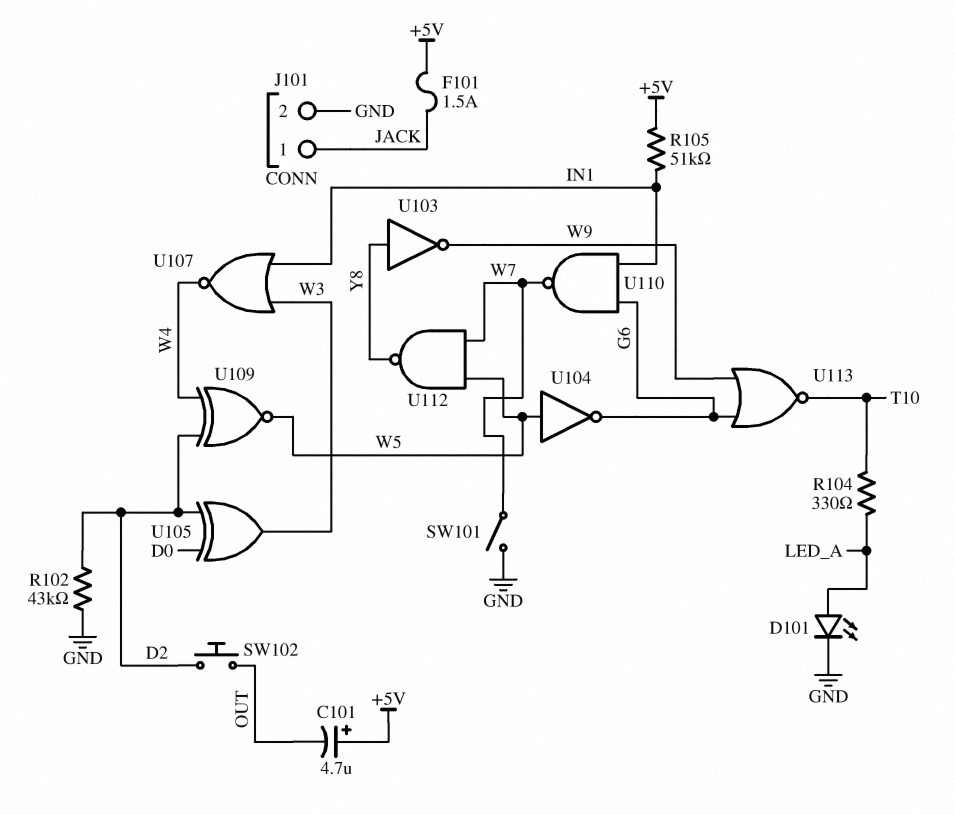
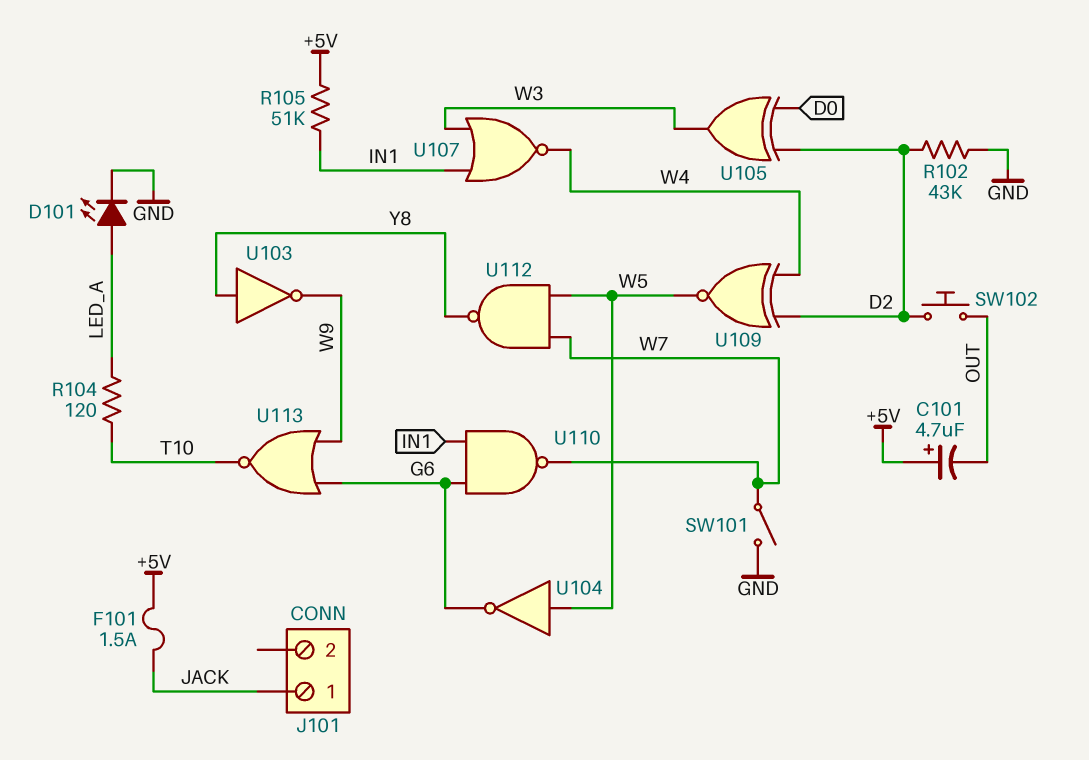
J101 pin 2: GND -> none
R104: 330 (LED_A, T10) -> 120 (LED_A, T10)

